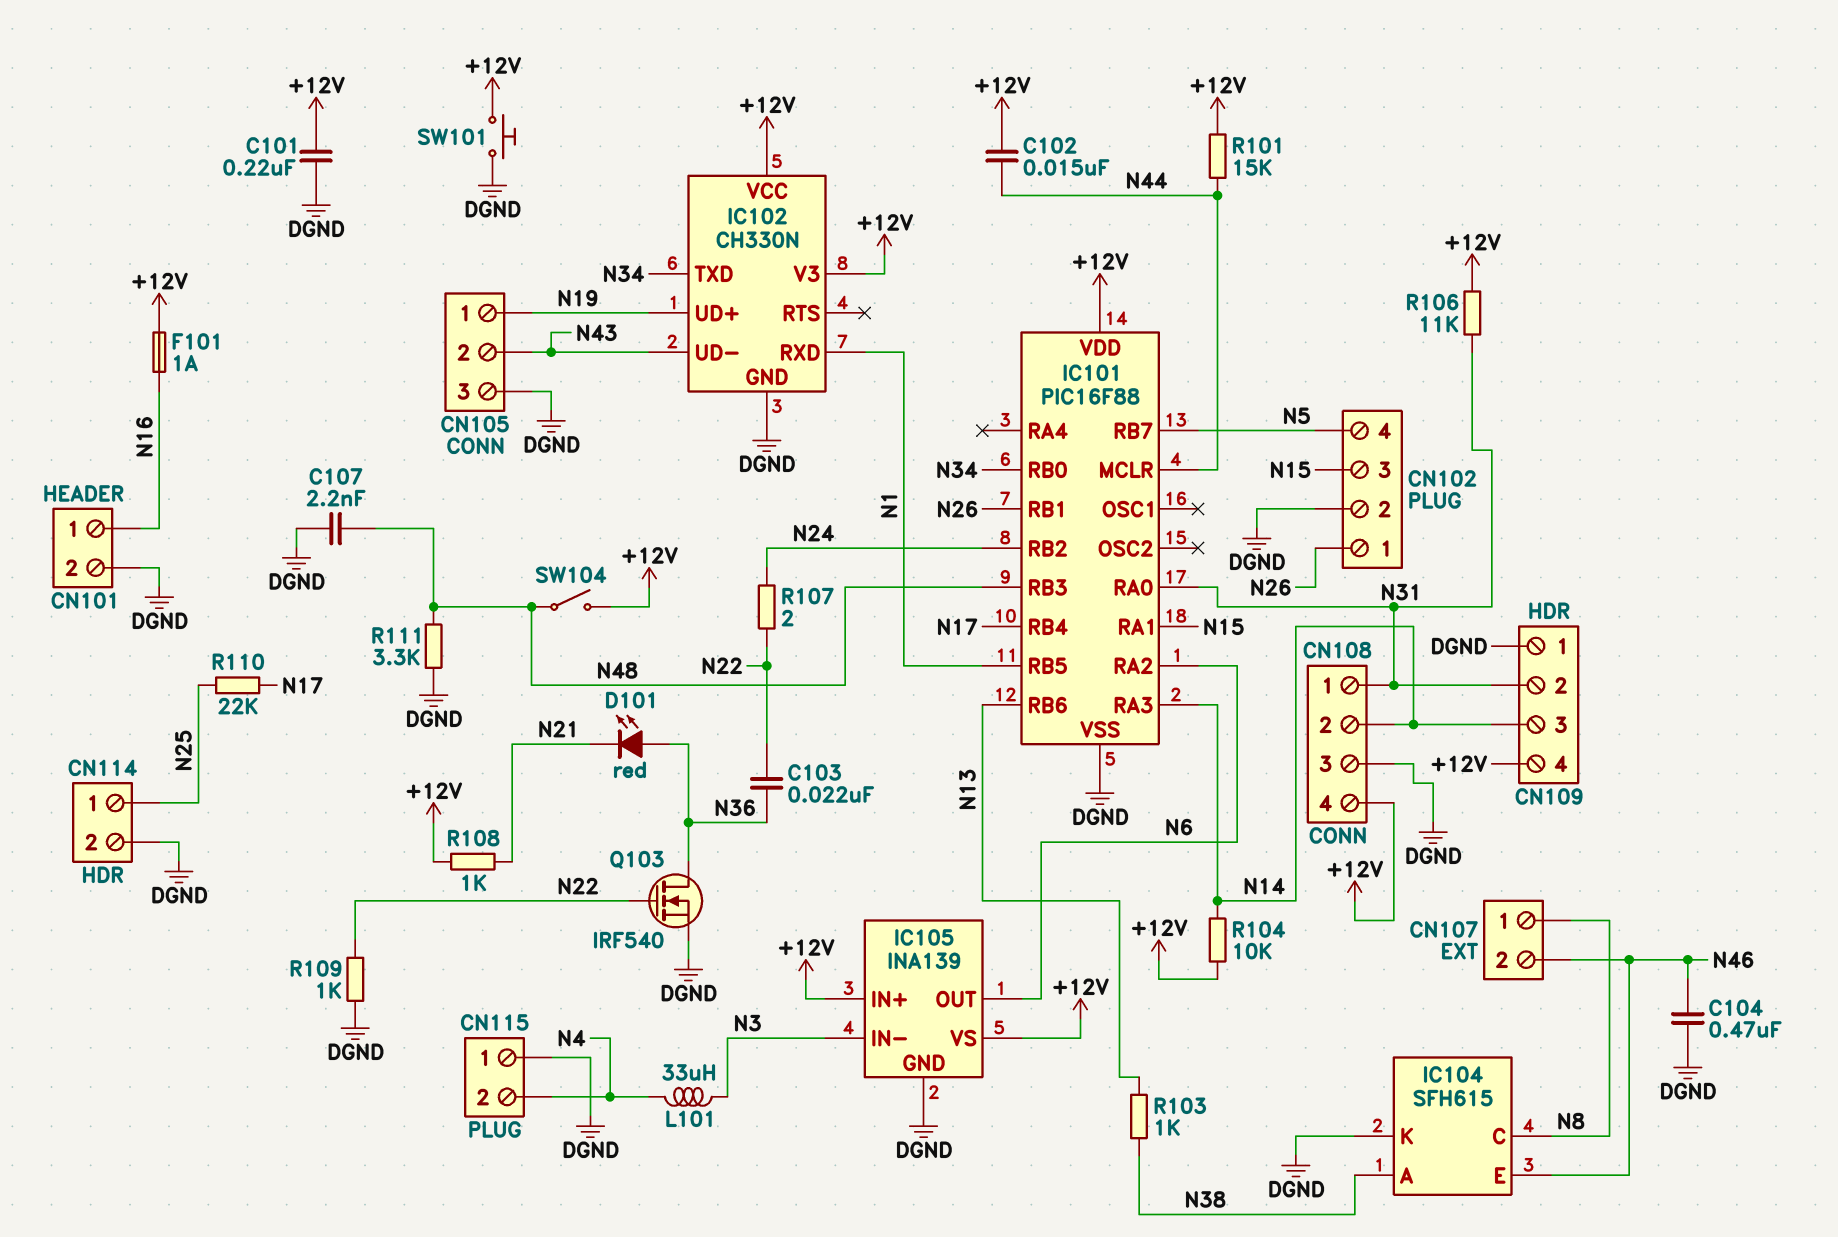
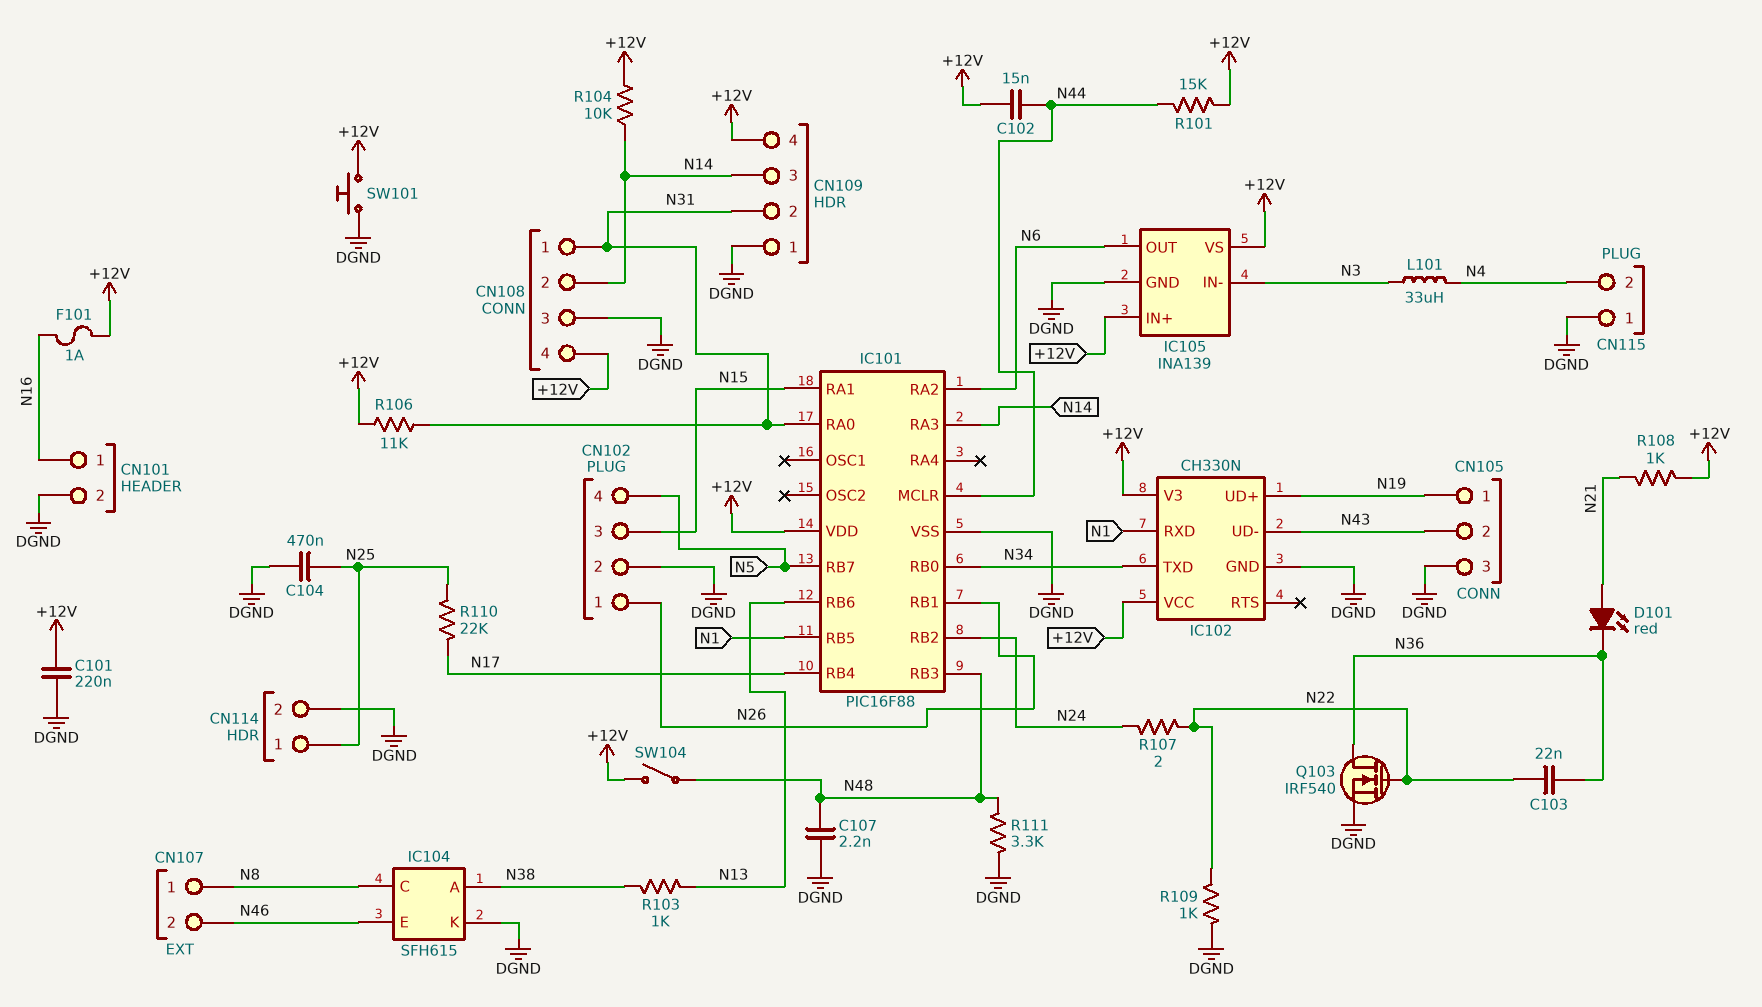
C104: 470nF (DGND, N46) -> 470nF (DGND, N25)
D101: LED red (A N36, K N21) -> LED red (A N21, K N36)

